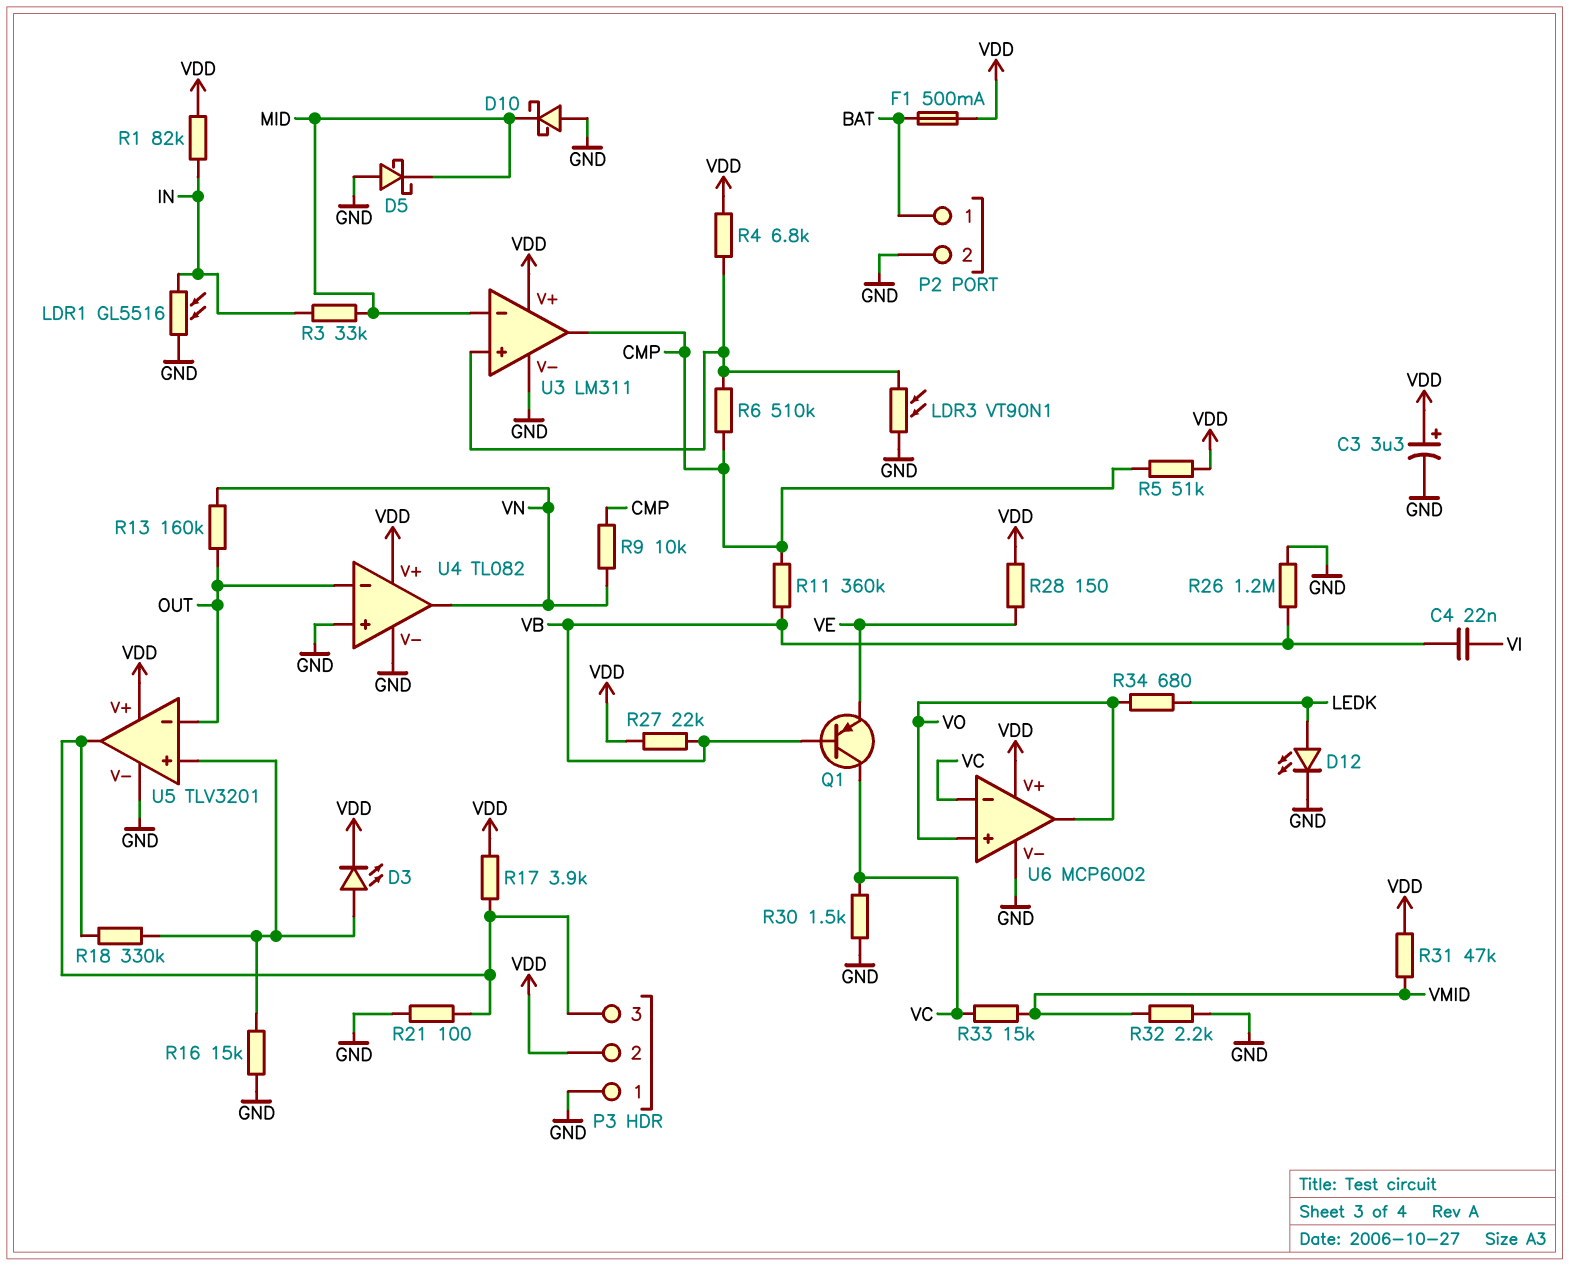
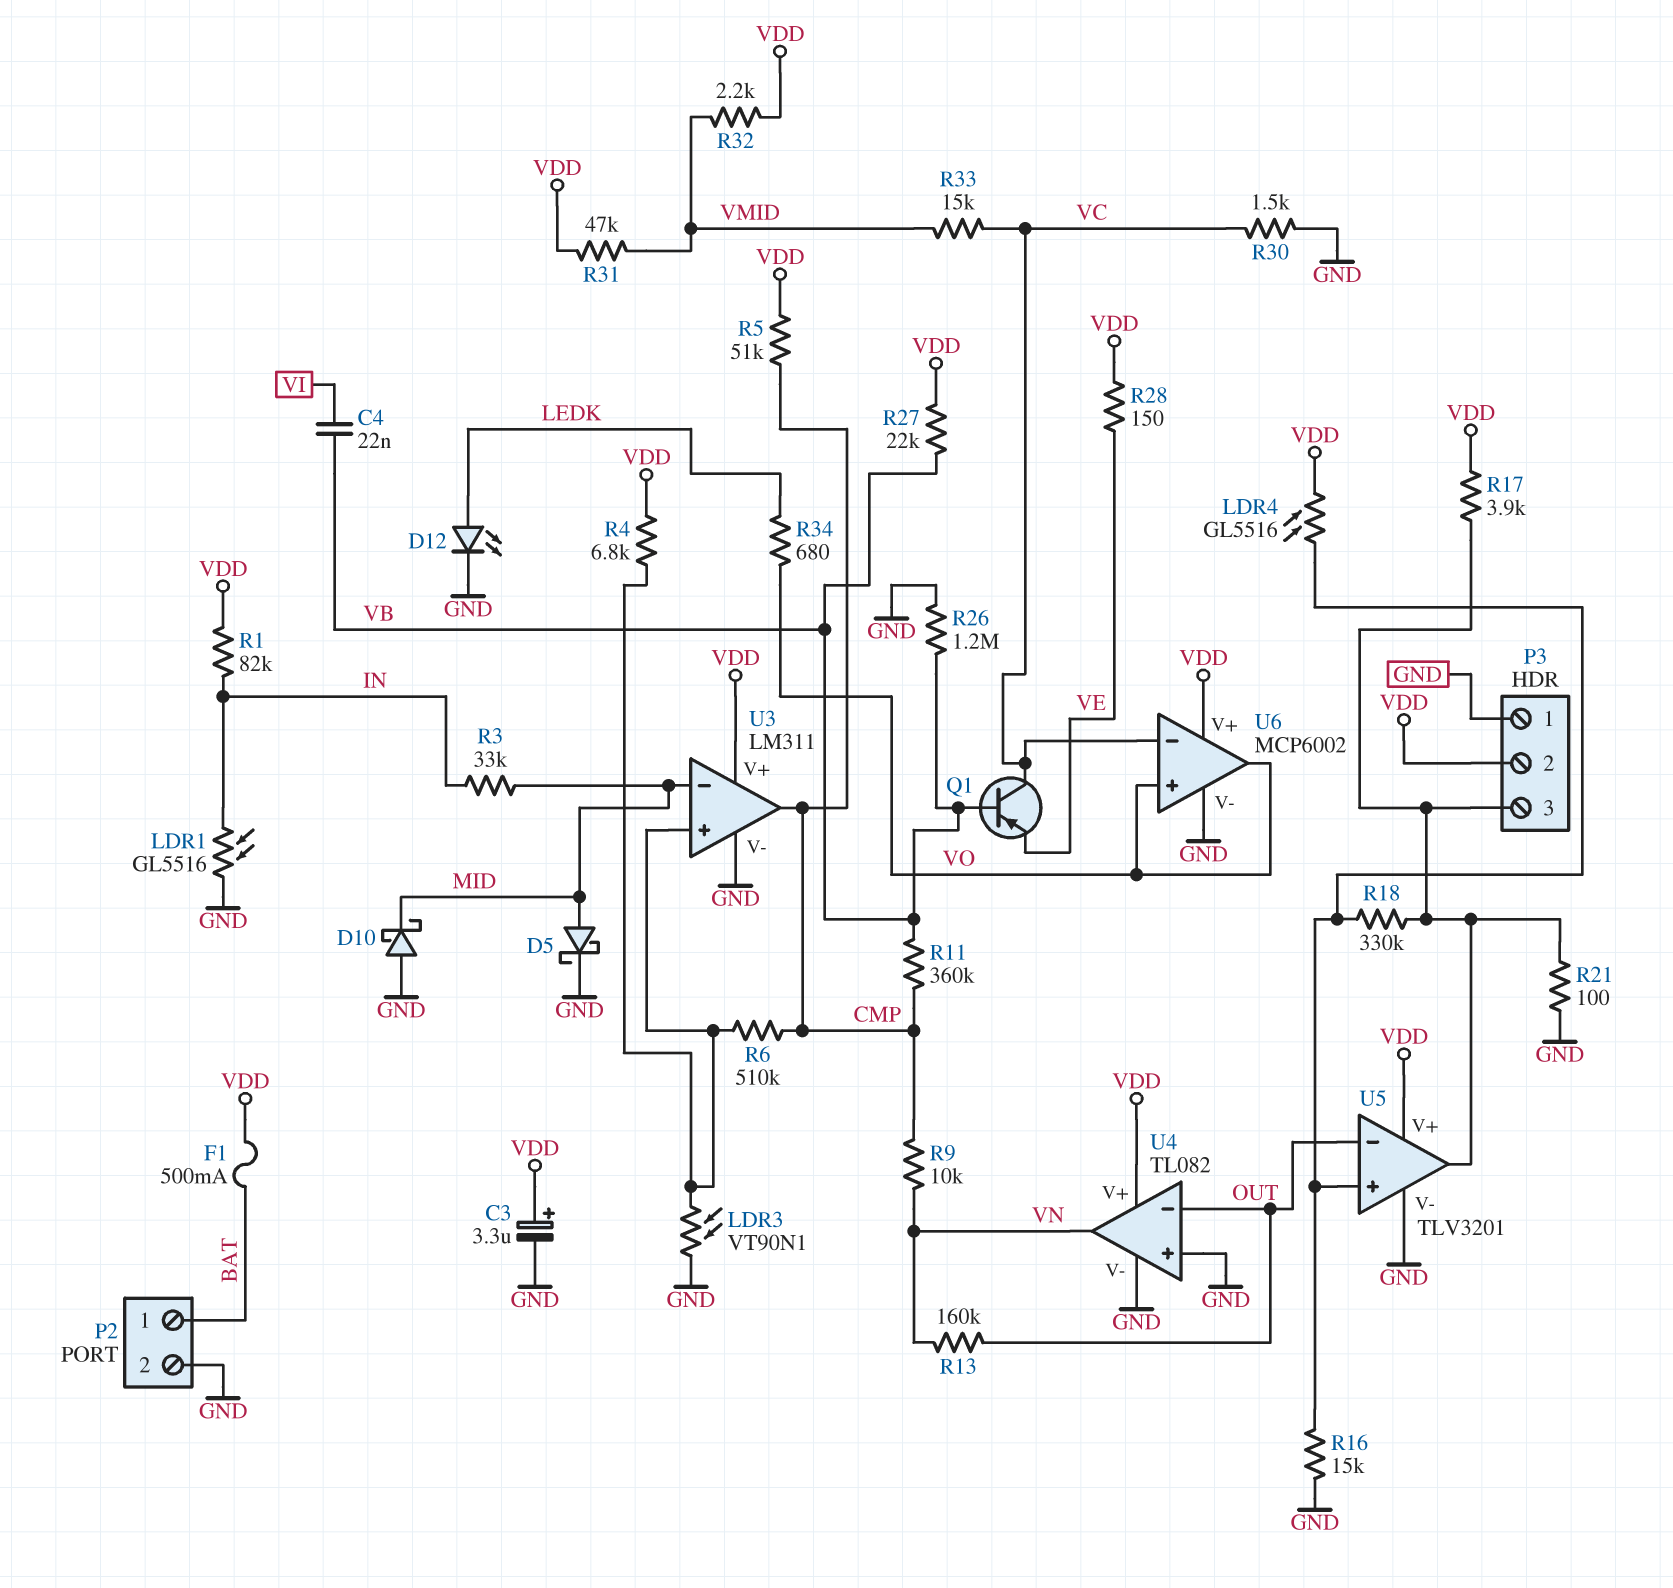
D3: LED (A U5/in+, K VDD) -> none
D5: schottky (A GND, K MID) -> schottky (A MID, K GND)
LDR4: none -> GL5516 (U5/in+, VDD)
R32: 2.2k (GND, VMID) -> 2.2k (VDD, VMID)

